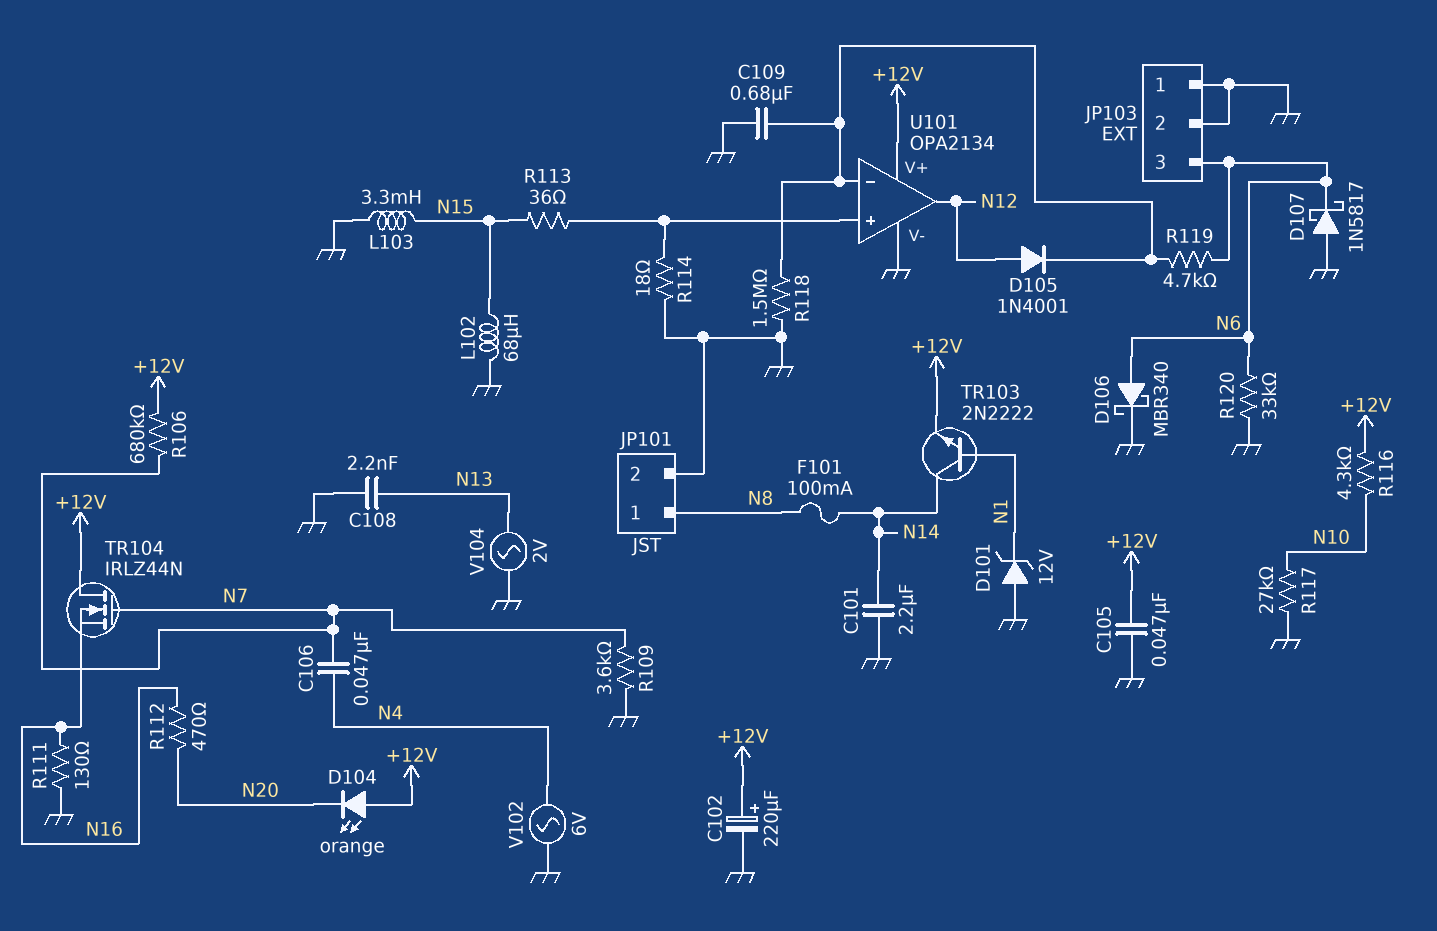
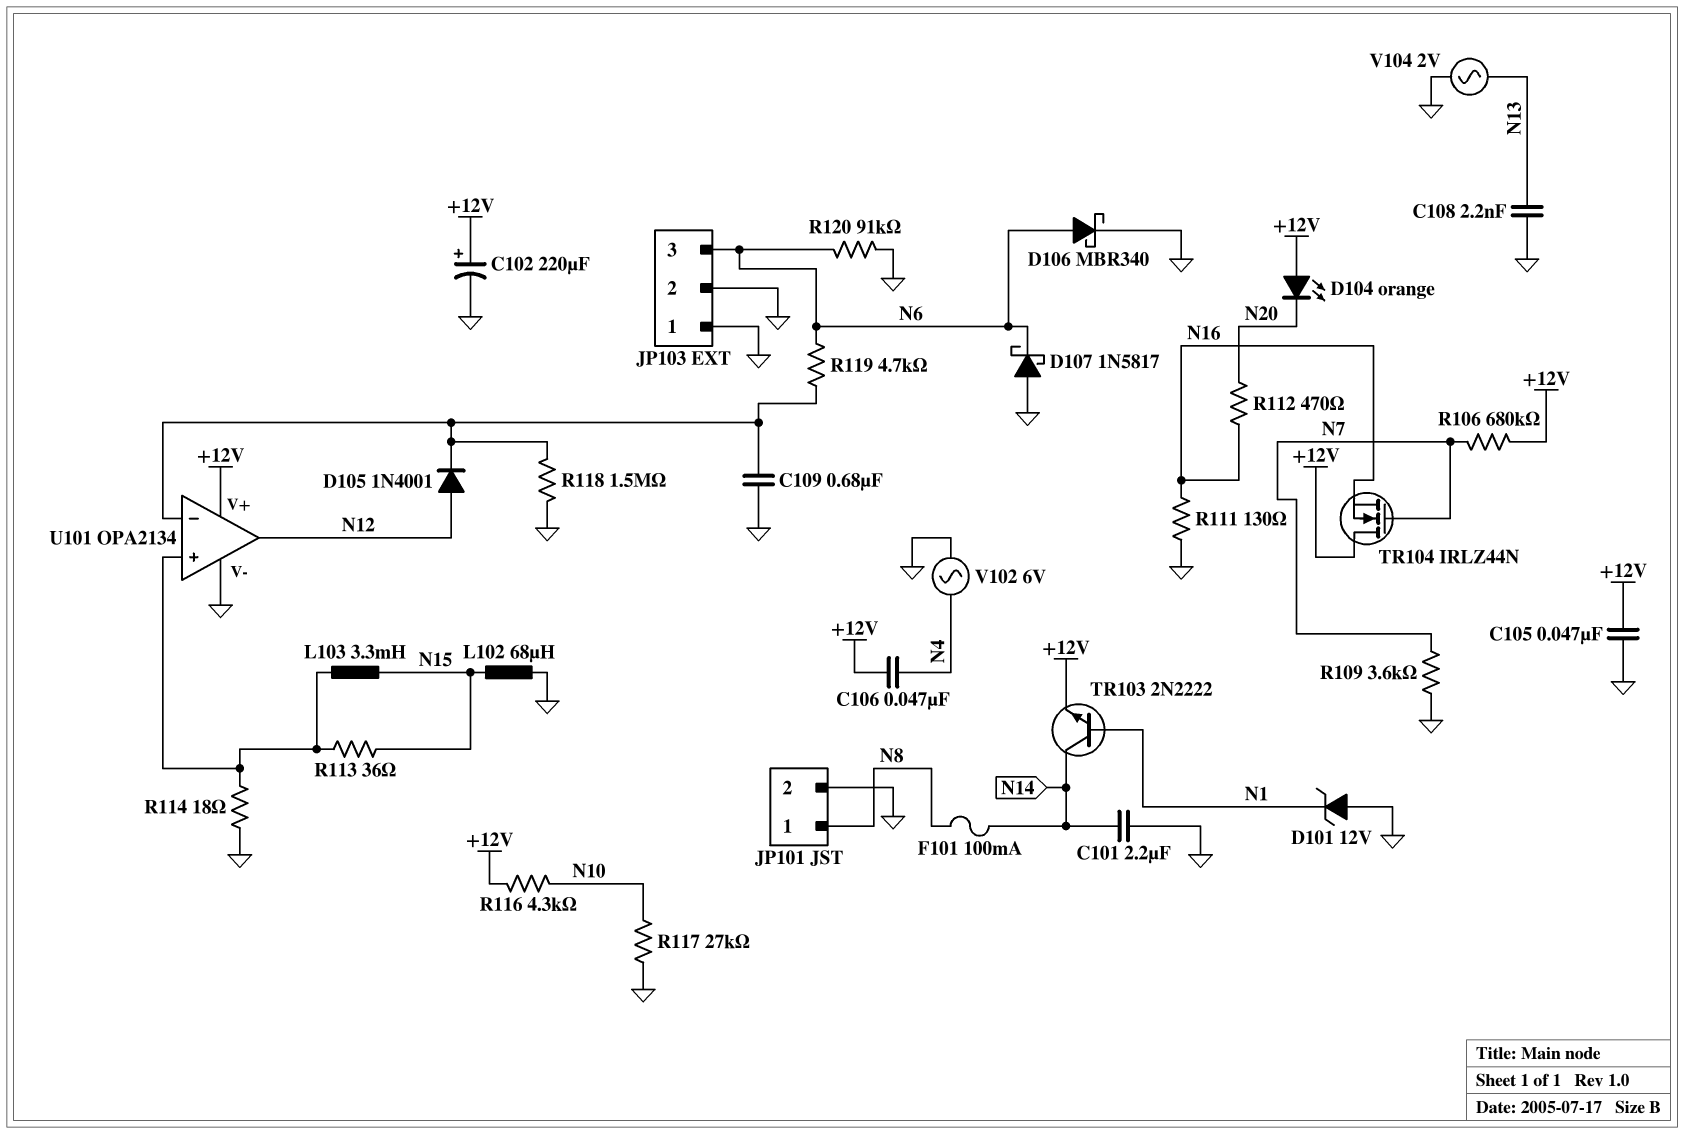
C106: 47nF (N4, N7) -> 47nF (+12V, N4)
L103: 3.3mH (GND, N15) -> 3.3mH (N15, U101/in+)
R120: 33k (GND, N6) -> 91k (GND, N6)

